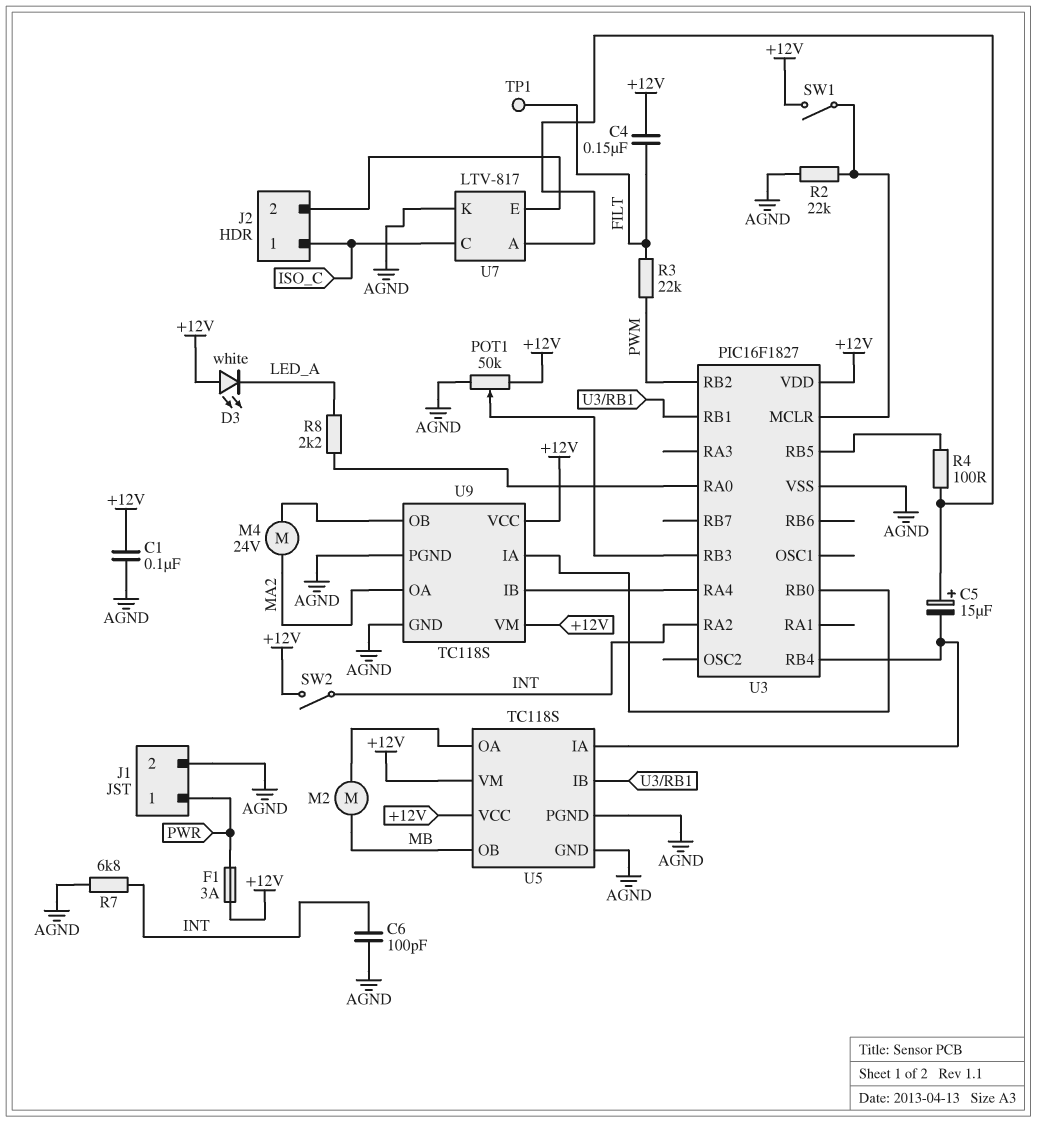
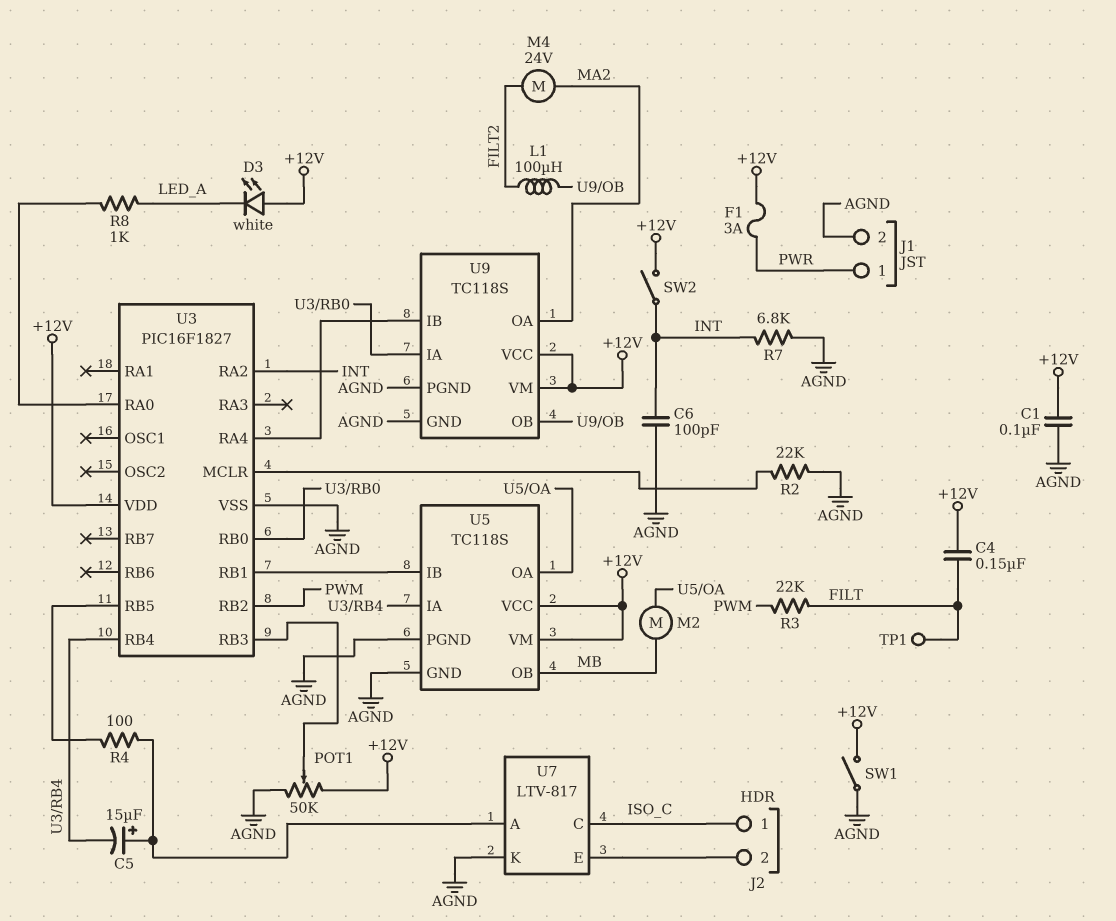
L1: none -> 100uH (FILT2, U9/OB)
M4: motor 24V (MA2, U9/OB) -> motor 24V (FILT2, MA2)
R8: 2.2k (LED_A, U3/RA0) -> 1k (LED_A, U3/RA0)
SW1: switch (+12V, U3/MCLR) -> switch (+12V, AGND)

